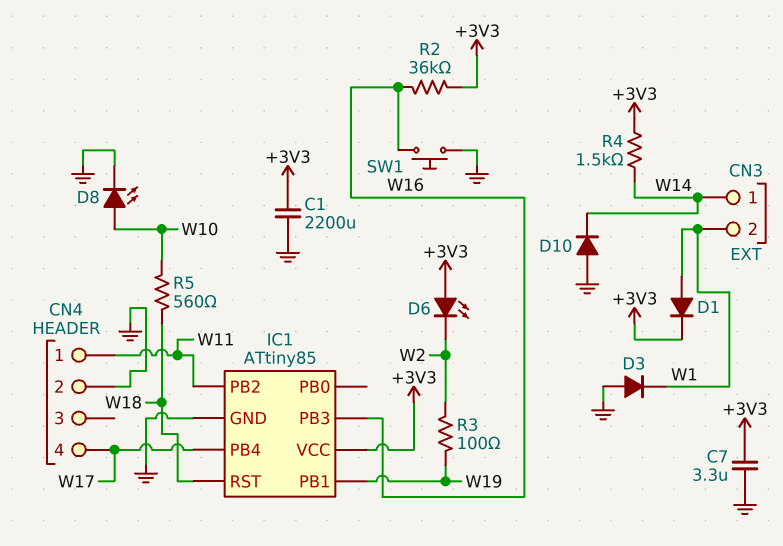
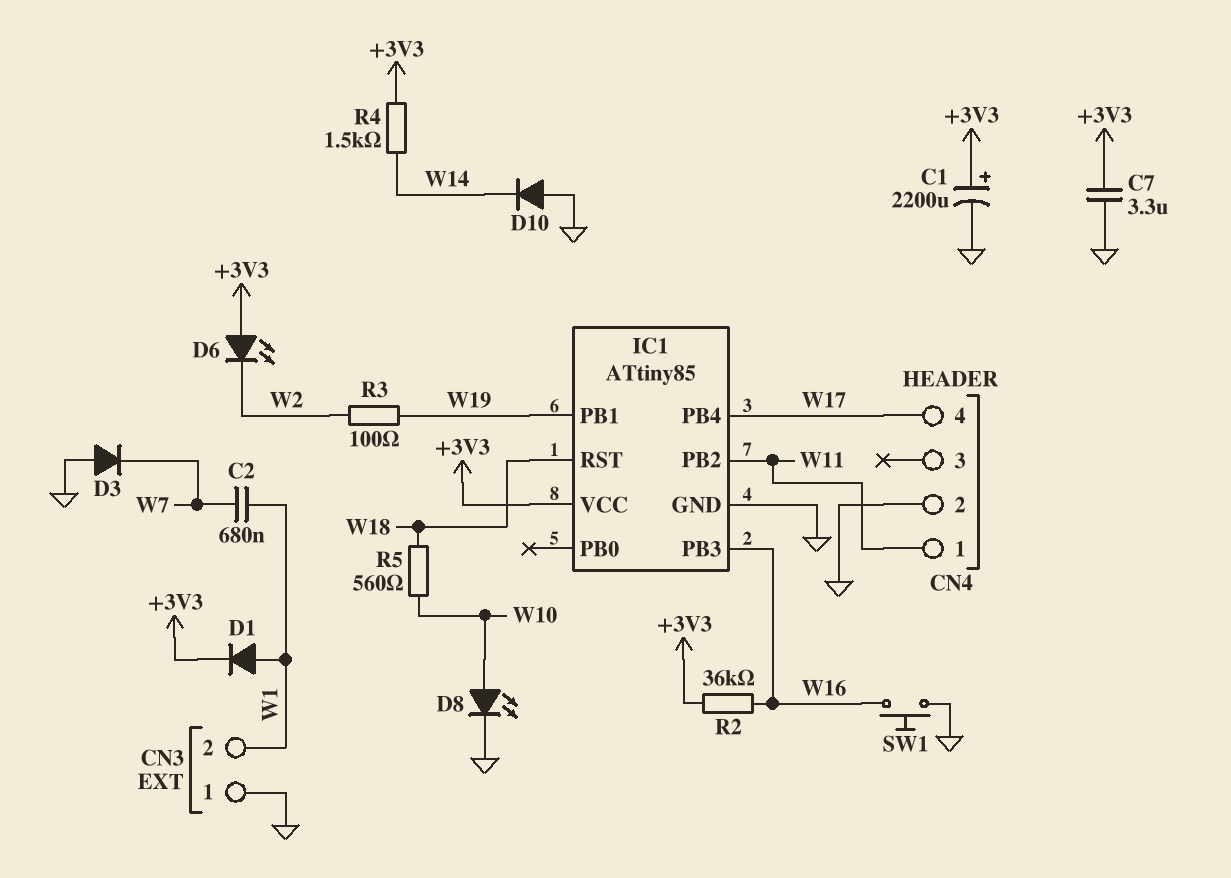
C1: 2200uF (+3V3, GND) -> 2200uF (plus +3V3, minus GND)
C2: none -> 680nF (W1, W7)
CN3 pin 1: W14 -> GND
D3: diode (A GND, K W1) -> diode (A GND, K W7)

